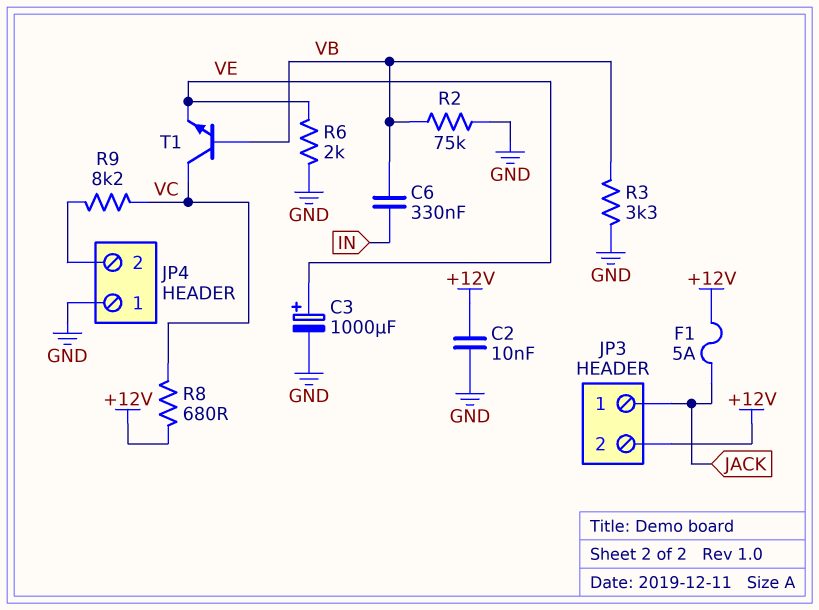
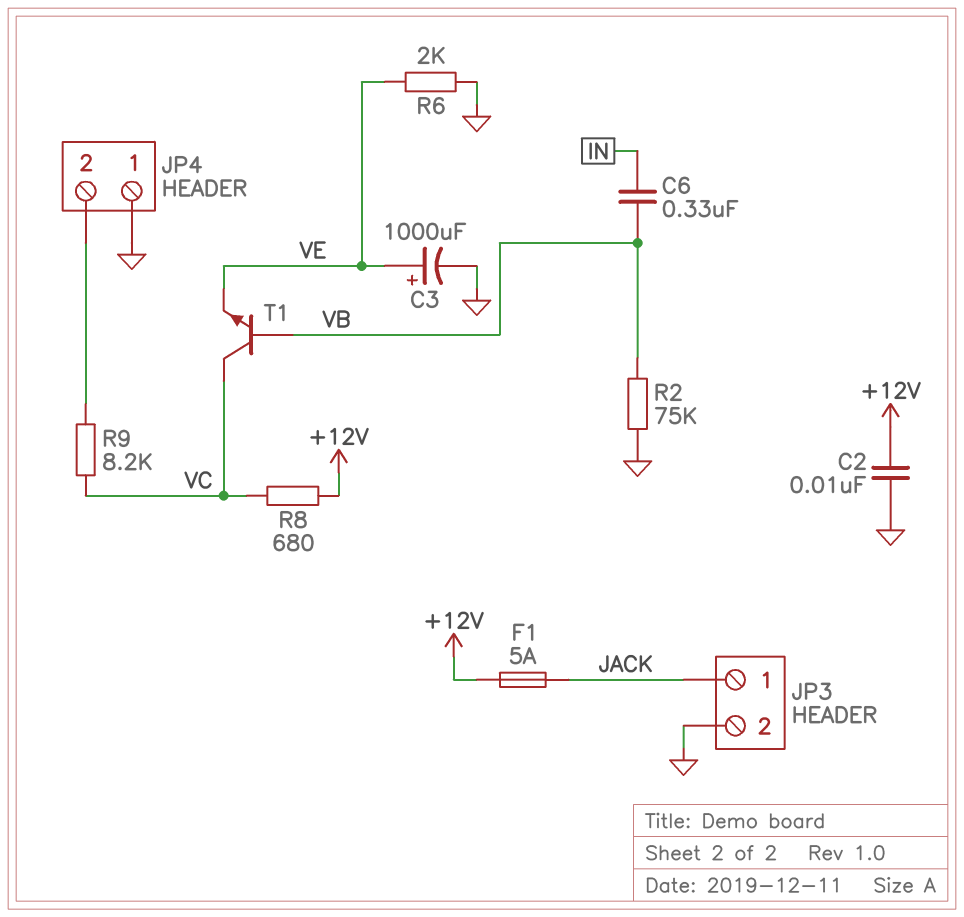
JP3 pin 2: +12V -> GND
R3: 3.3k (GND, VB) -> none

